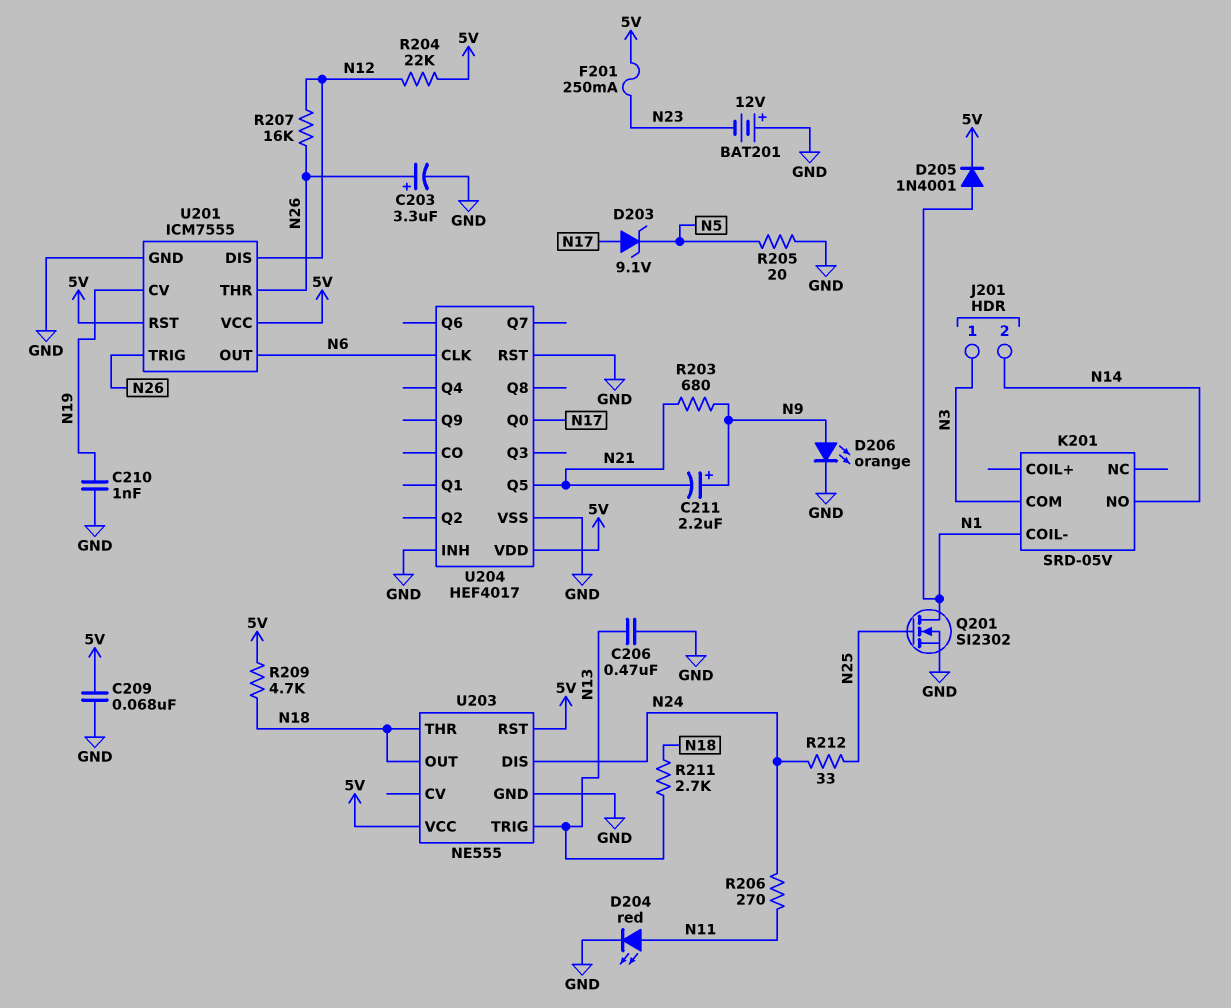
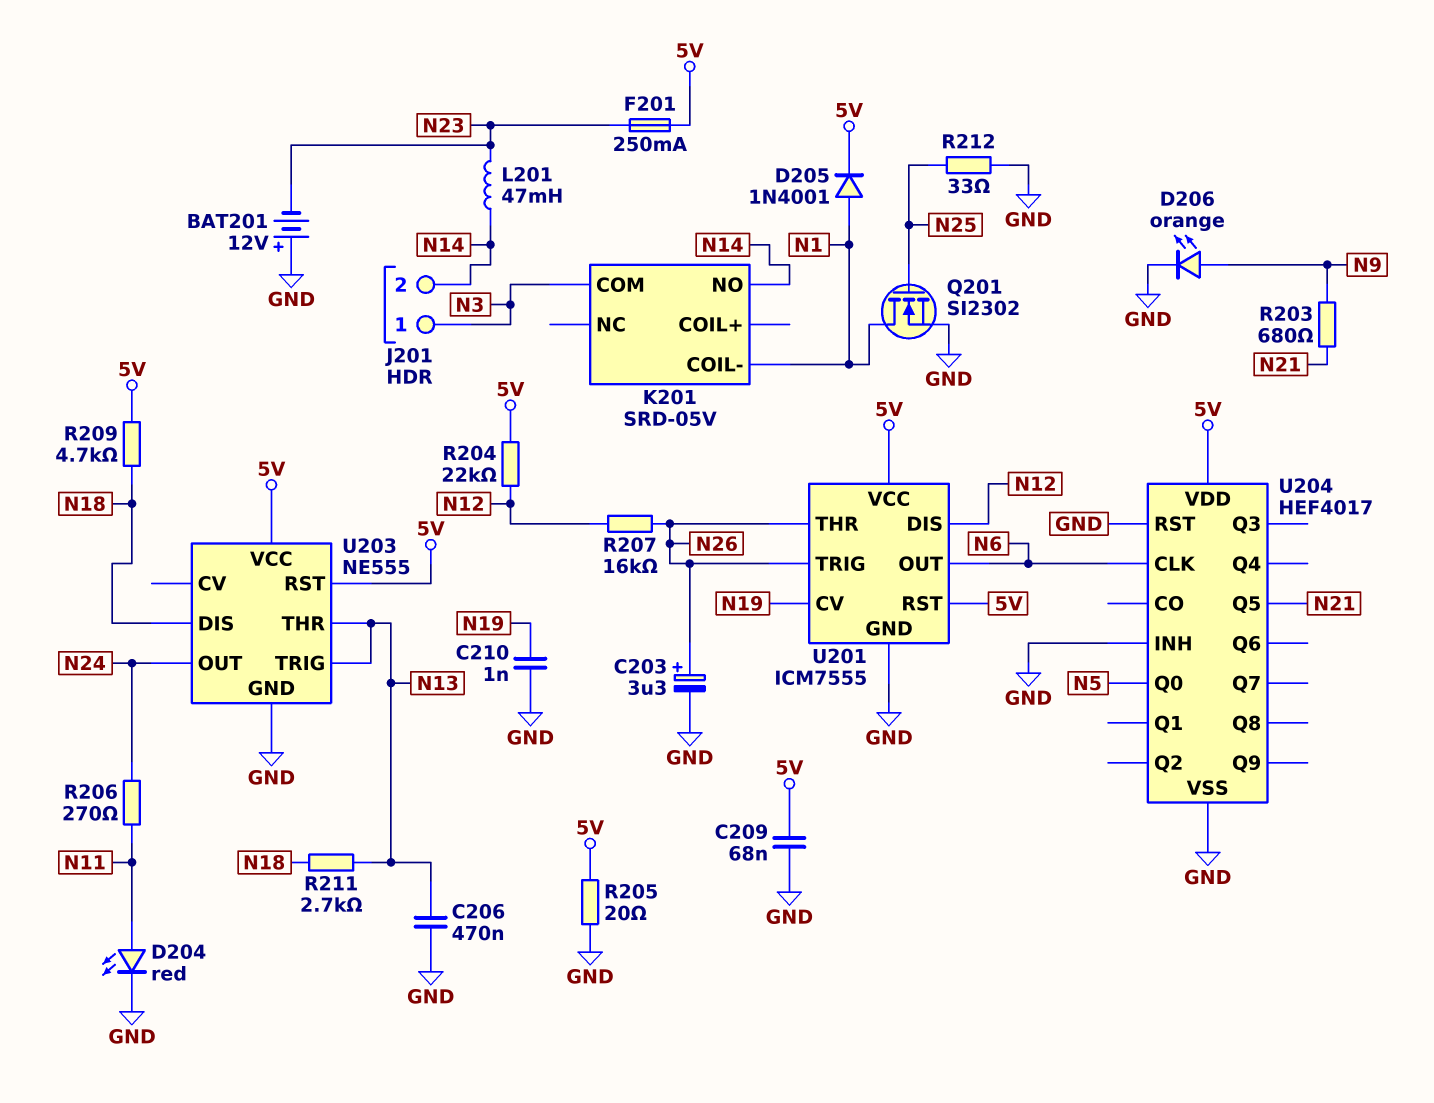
C211: 2.2uF (plus N9, minus N21) -> none
D203: zener 9.1V (A N17, K N5) -> none
L201: none -> 47mH (N14, N23)
R205: 20 (GND, N5) -> 20 (5V, GND)
R212: 33 (N24, N25) -> 33 (GND, N25)
U203 pin DIS: N24 -> N18
U203 pin OUT: N18 -> N24
U203 pin THR: N18 -> N13
U204 pin Q0: N17 -> N5

